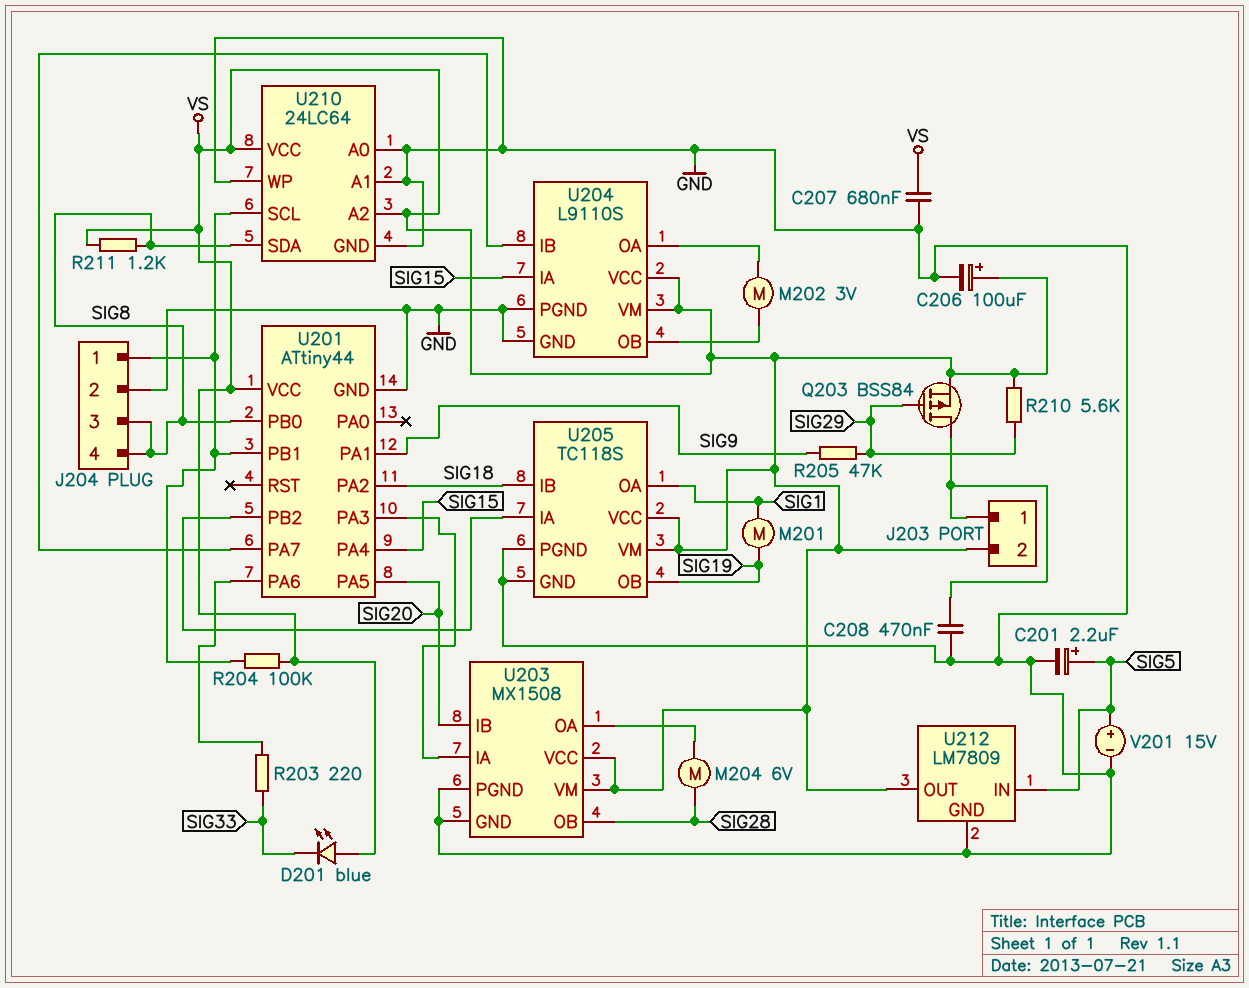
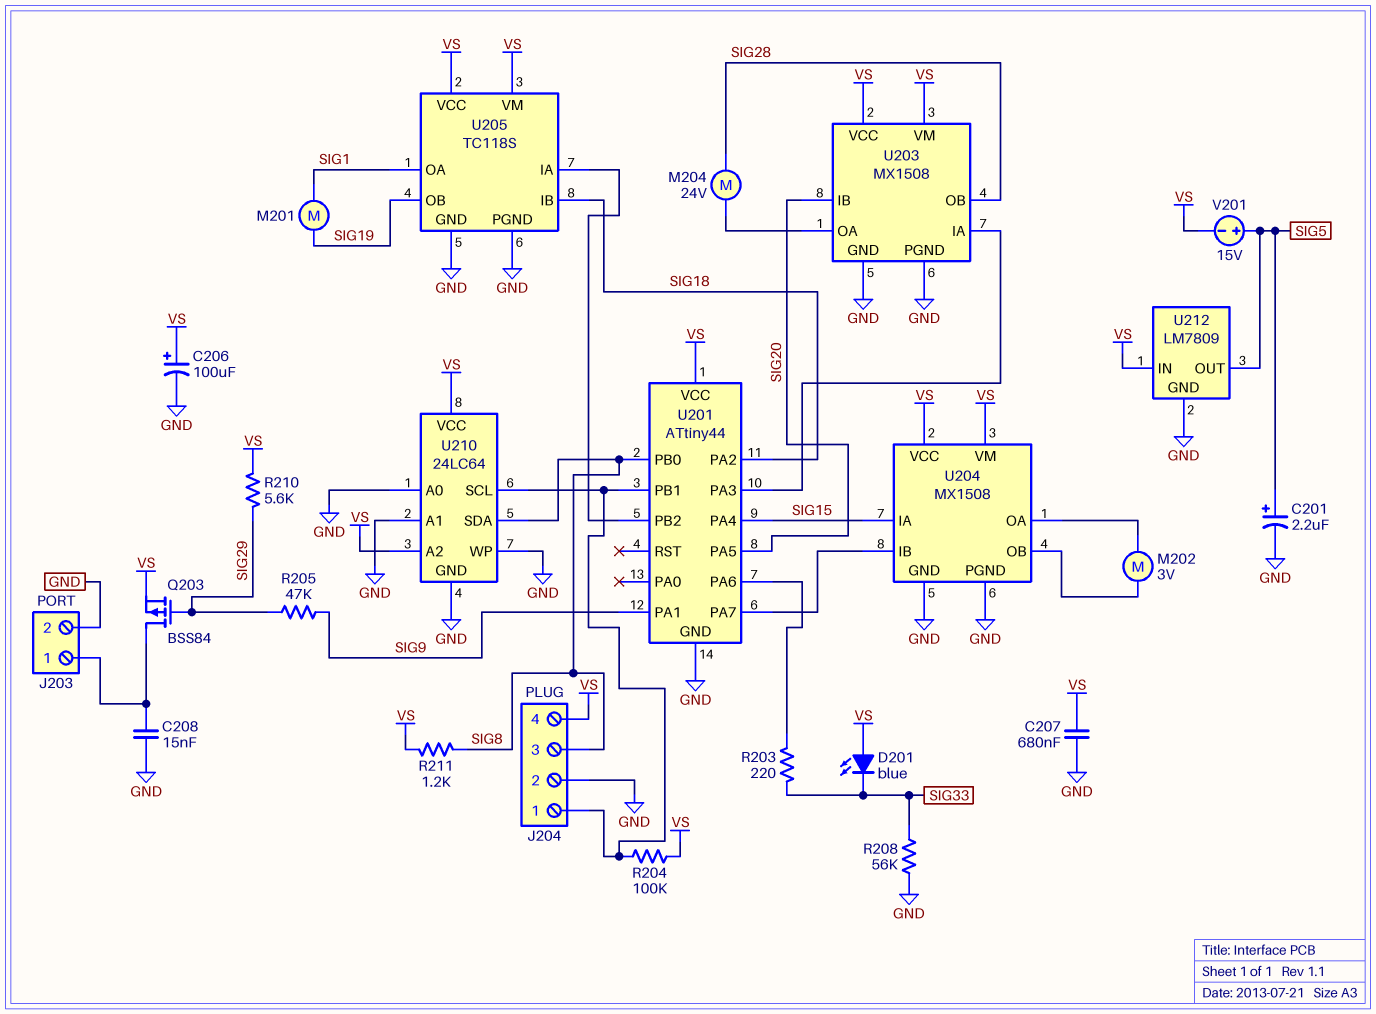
C208: 470nF (GND, J203/1) -> 15nF (GND, J203/1)
J203 pin 2: VS -> GND
J204 pin 4: SIG8 -> VS
M204: motor 6V (SIG28, U203/OA) -> motor 24V (SIG28, U203/OA)
R208: none -> 56k (GND, SIG33)
U204: L9110S -> MX1508
U212 pin IN: SIG5 -> VS
U212 pin OUT: VS -> SIG5
V201: 15V (plus SIG5, minus GND) -> 15V (plus SIG5, minus VS)

